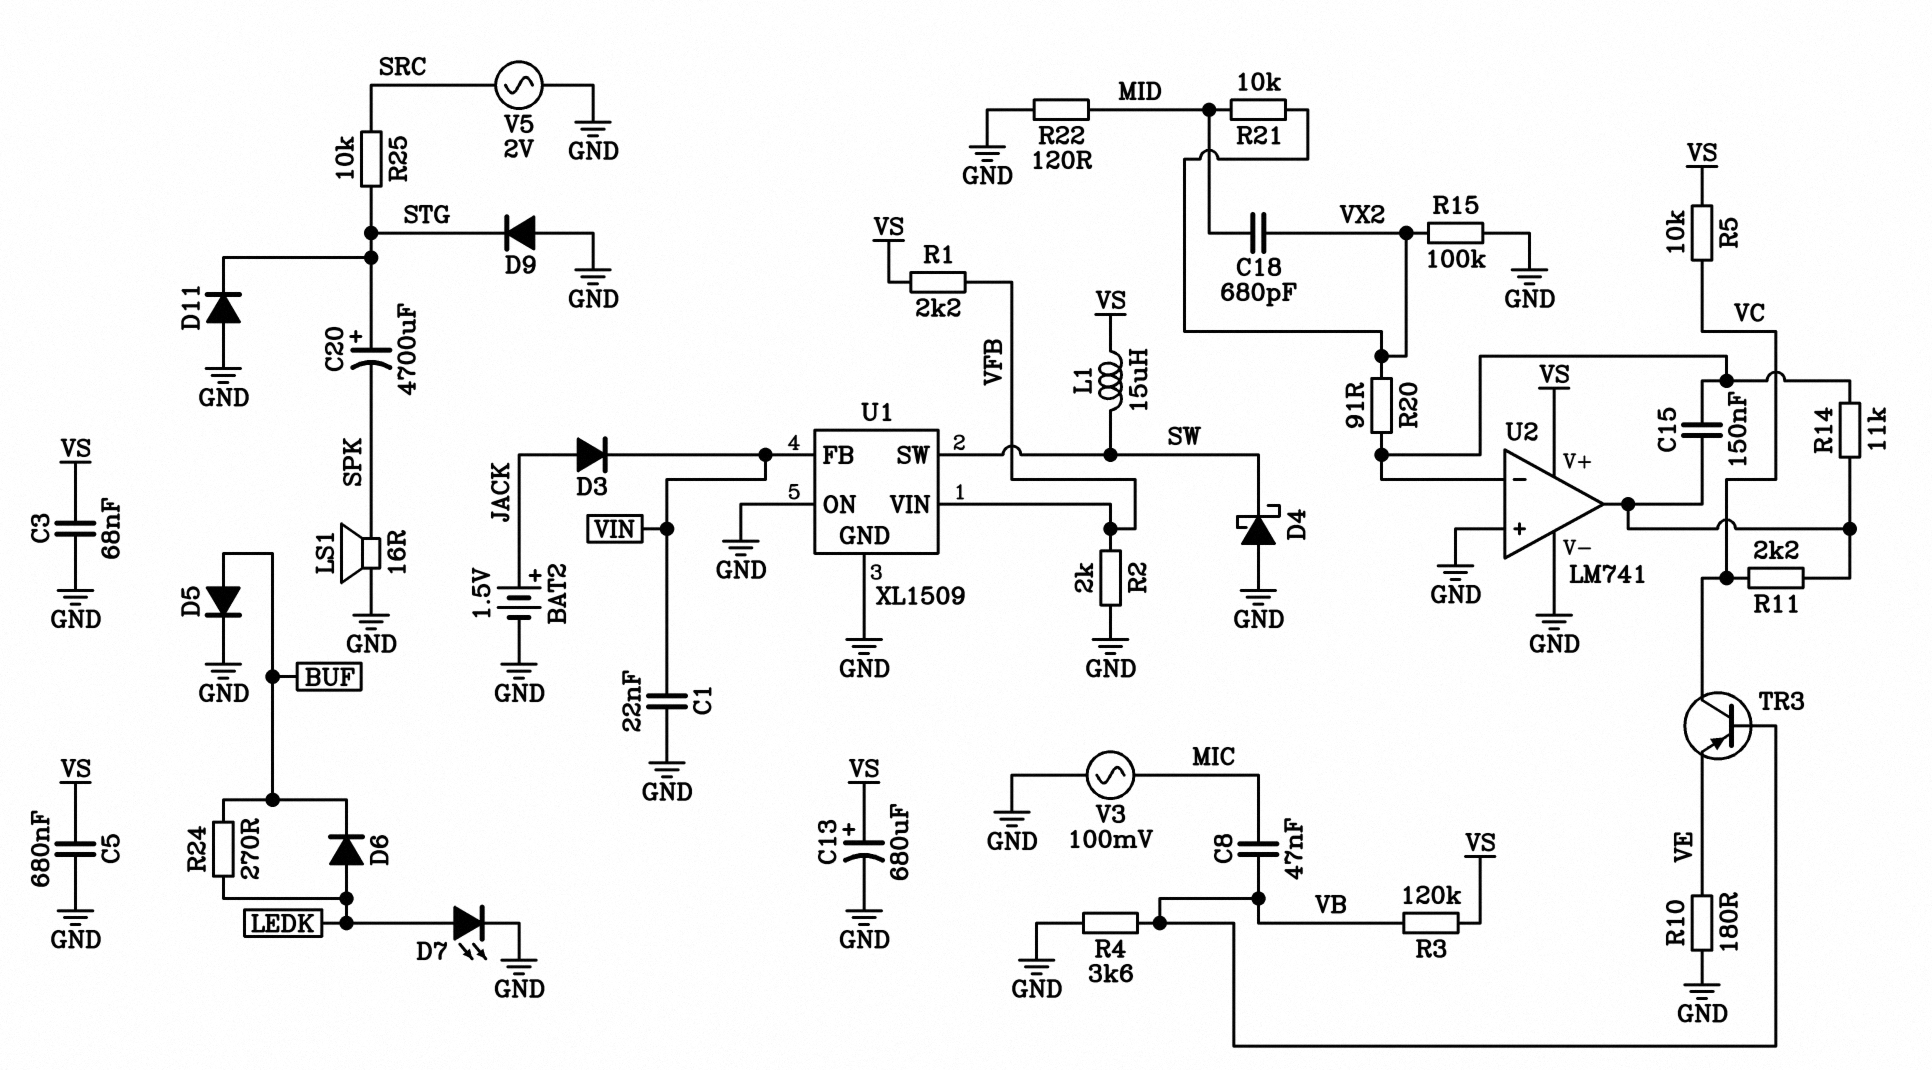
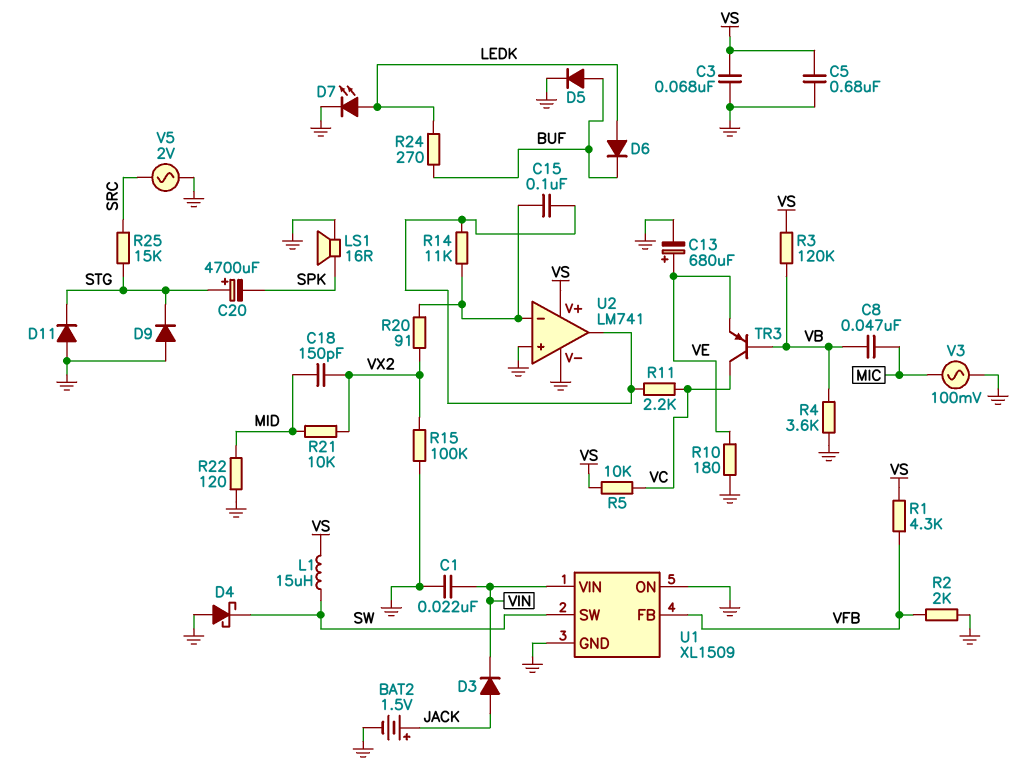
C13: 680uF (plus VS, minus GND) -> 680uF (plus VE, minus GND)
C15: 150nF (U2/in-, U2/out) -> 100nF (U2/in-, U2/out)
C18: 680pF (MID, VX2) -> 150pF (MID, VX2)
R1: 2.2k (VFB, VS) -> 4.3k (VFB, VS)
R25: 10k (SRC, STG) -> 15k (SRC, STG)
U1 pin FB: VIN -> VFB
U1 pin VIN: VFB -> VIN

